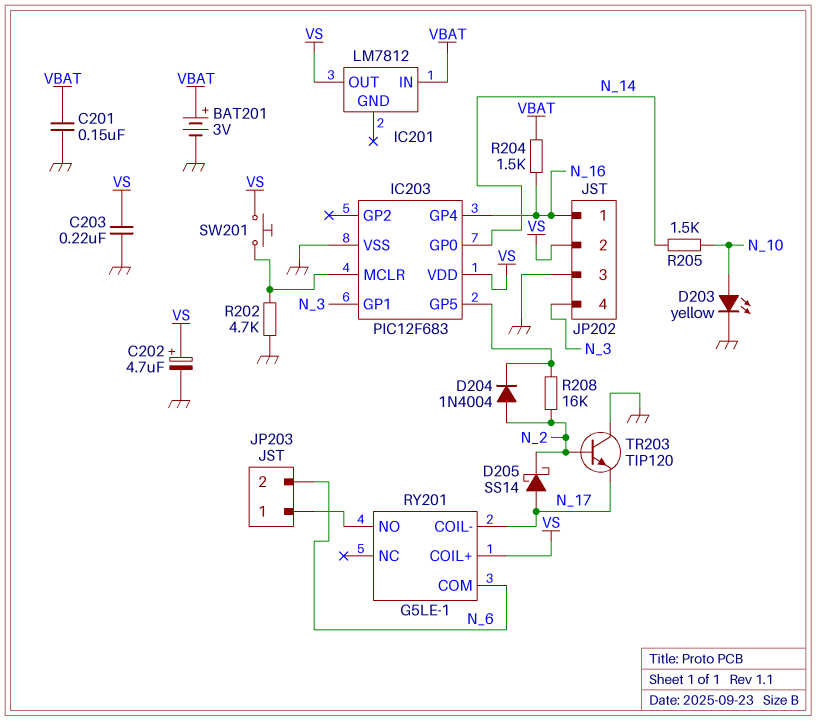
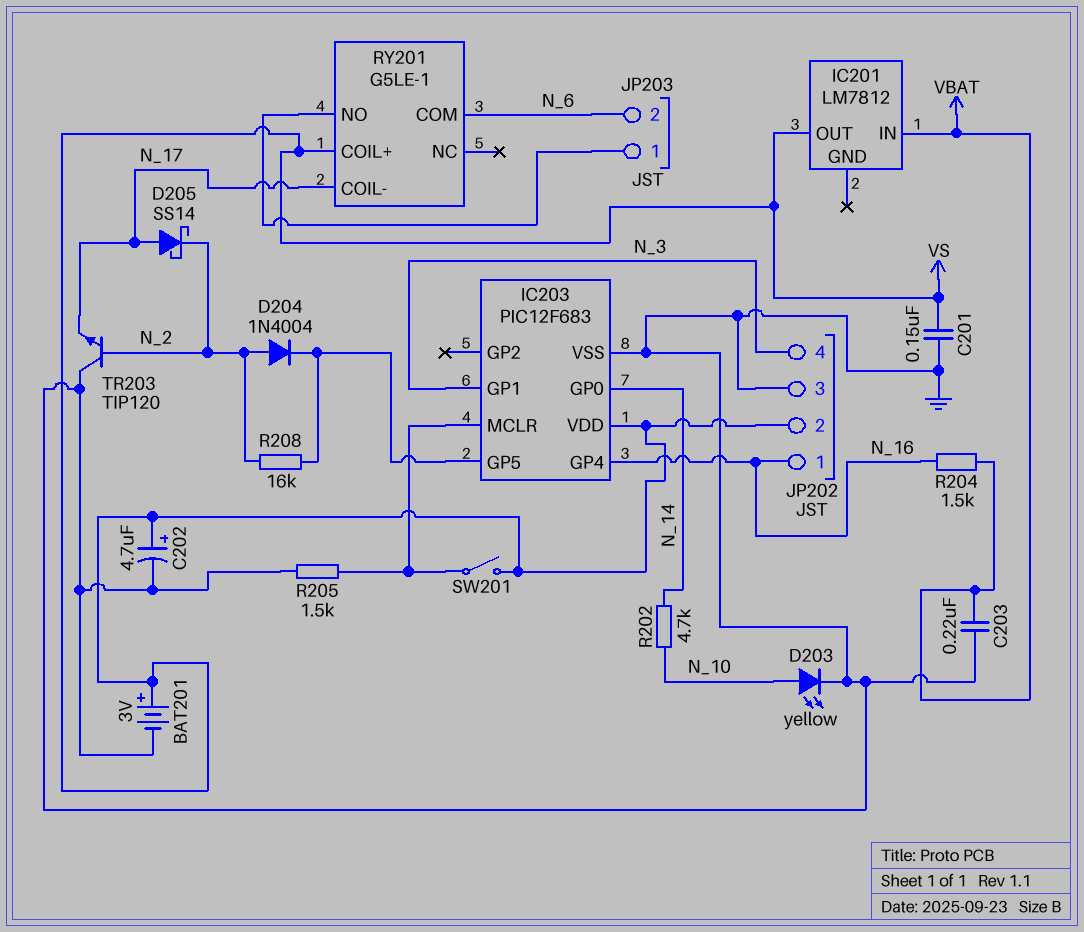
BAT201: 3V (plus VBAT, minus GND) -> 3V (plus VS, minus GND)
C201: 150nF (GND, VBAT) -> 150nF (GND, VS)
C203: 220nF (GND, VS) -> 220nF (GND, VBAT)
R202: 4.7k (GND, IC203/MCLR) -> 4.7k (N_10, N_14)
R205: 1.5k (N_10, N_14) -> 1.5k (GND, IC203/MCLR)
SW201: button (IC203/MCLR, VS) -> switch (IC203/MCLR, VS)

